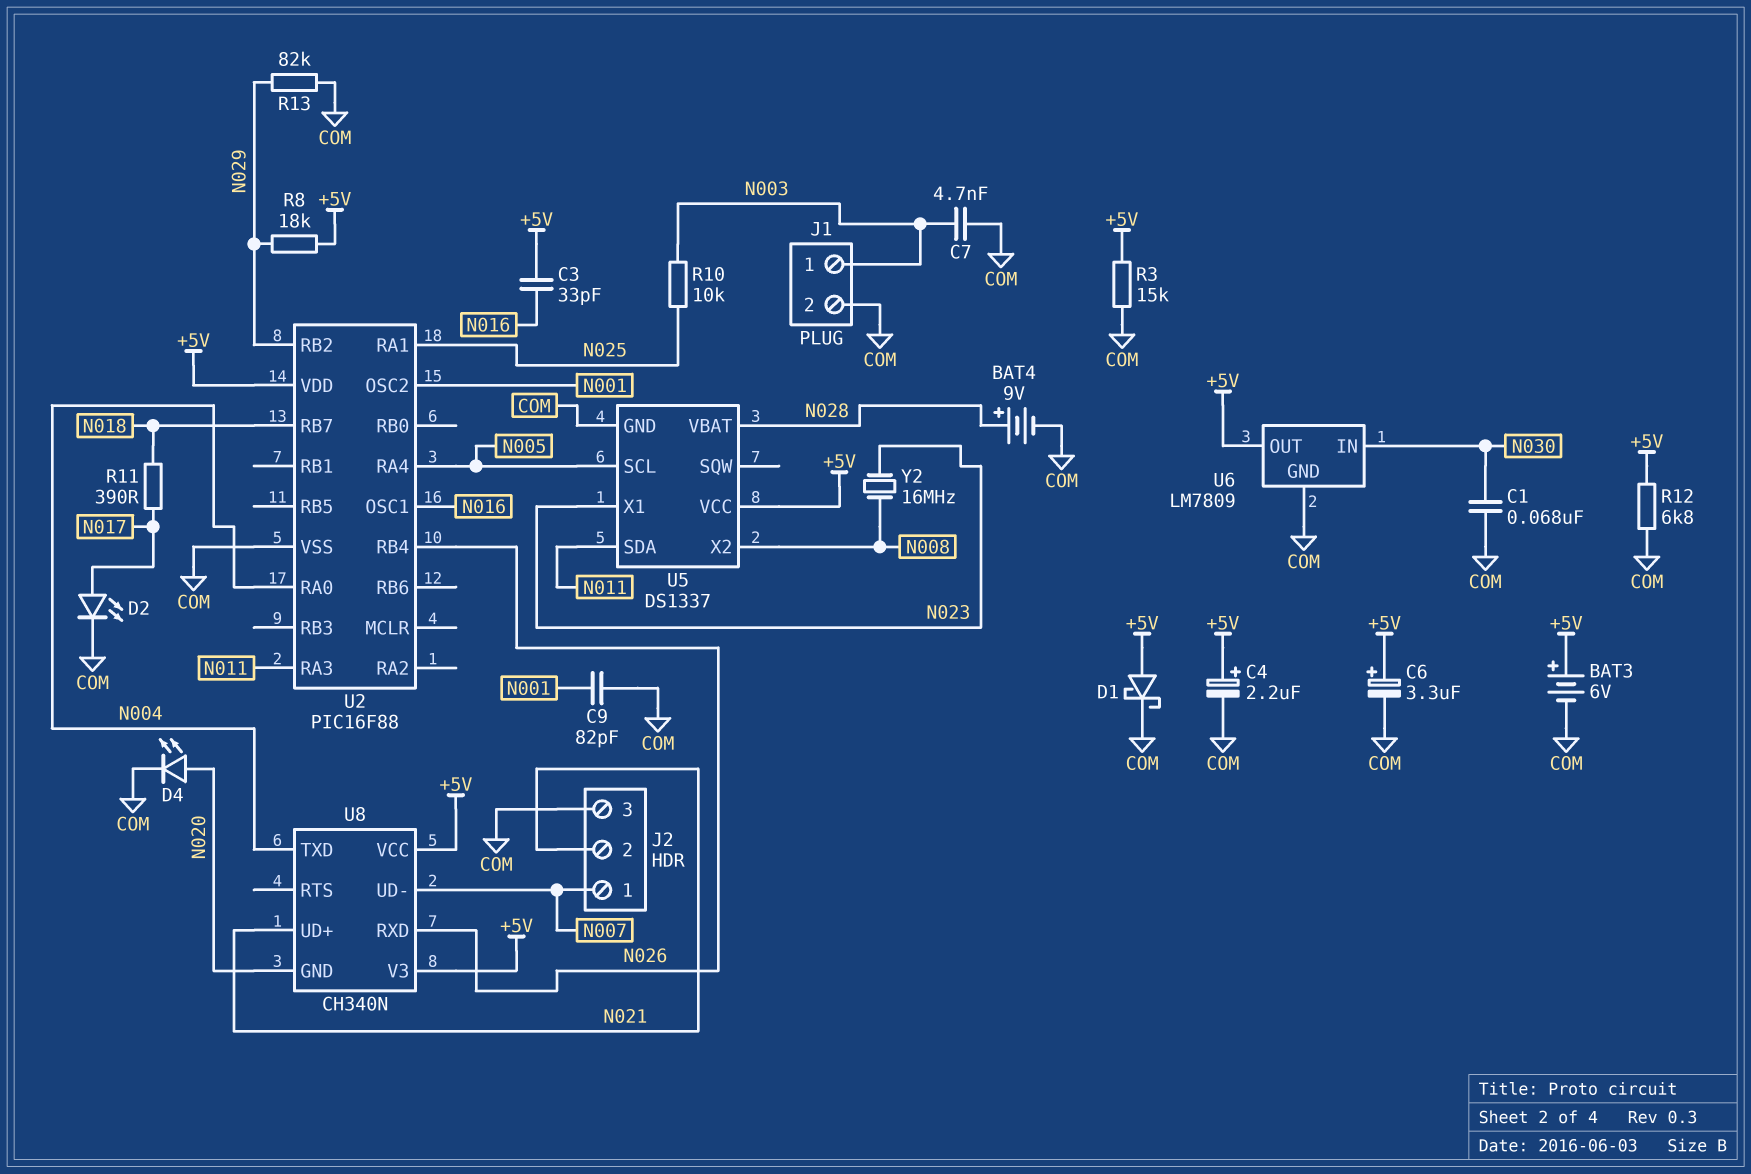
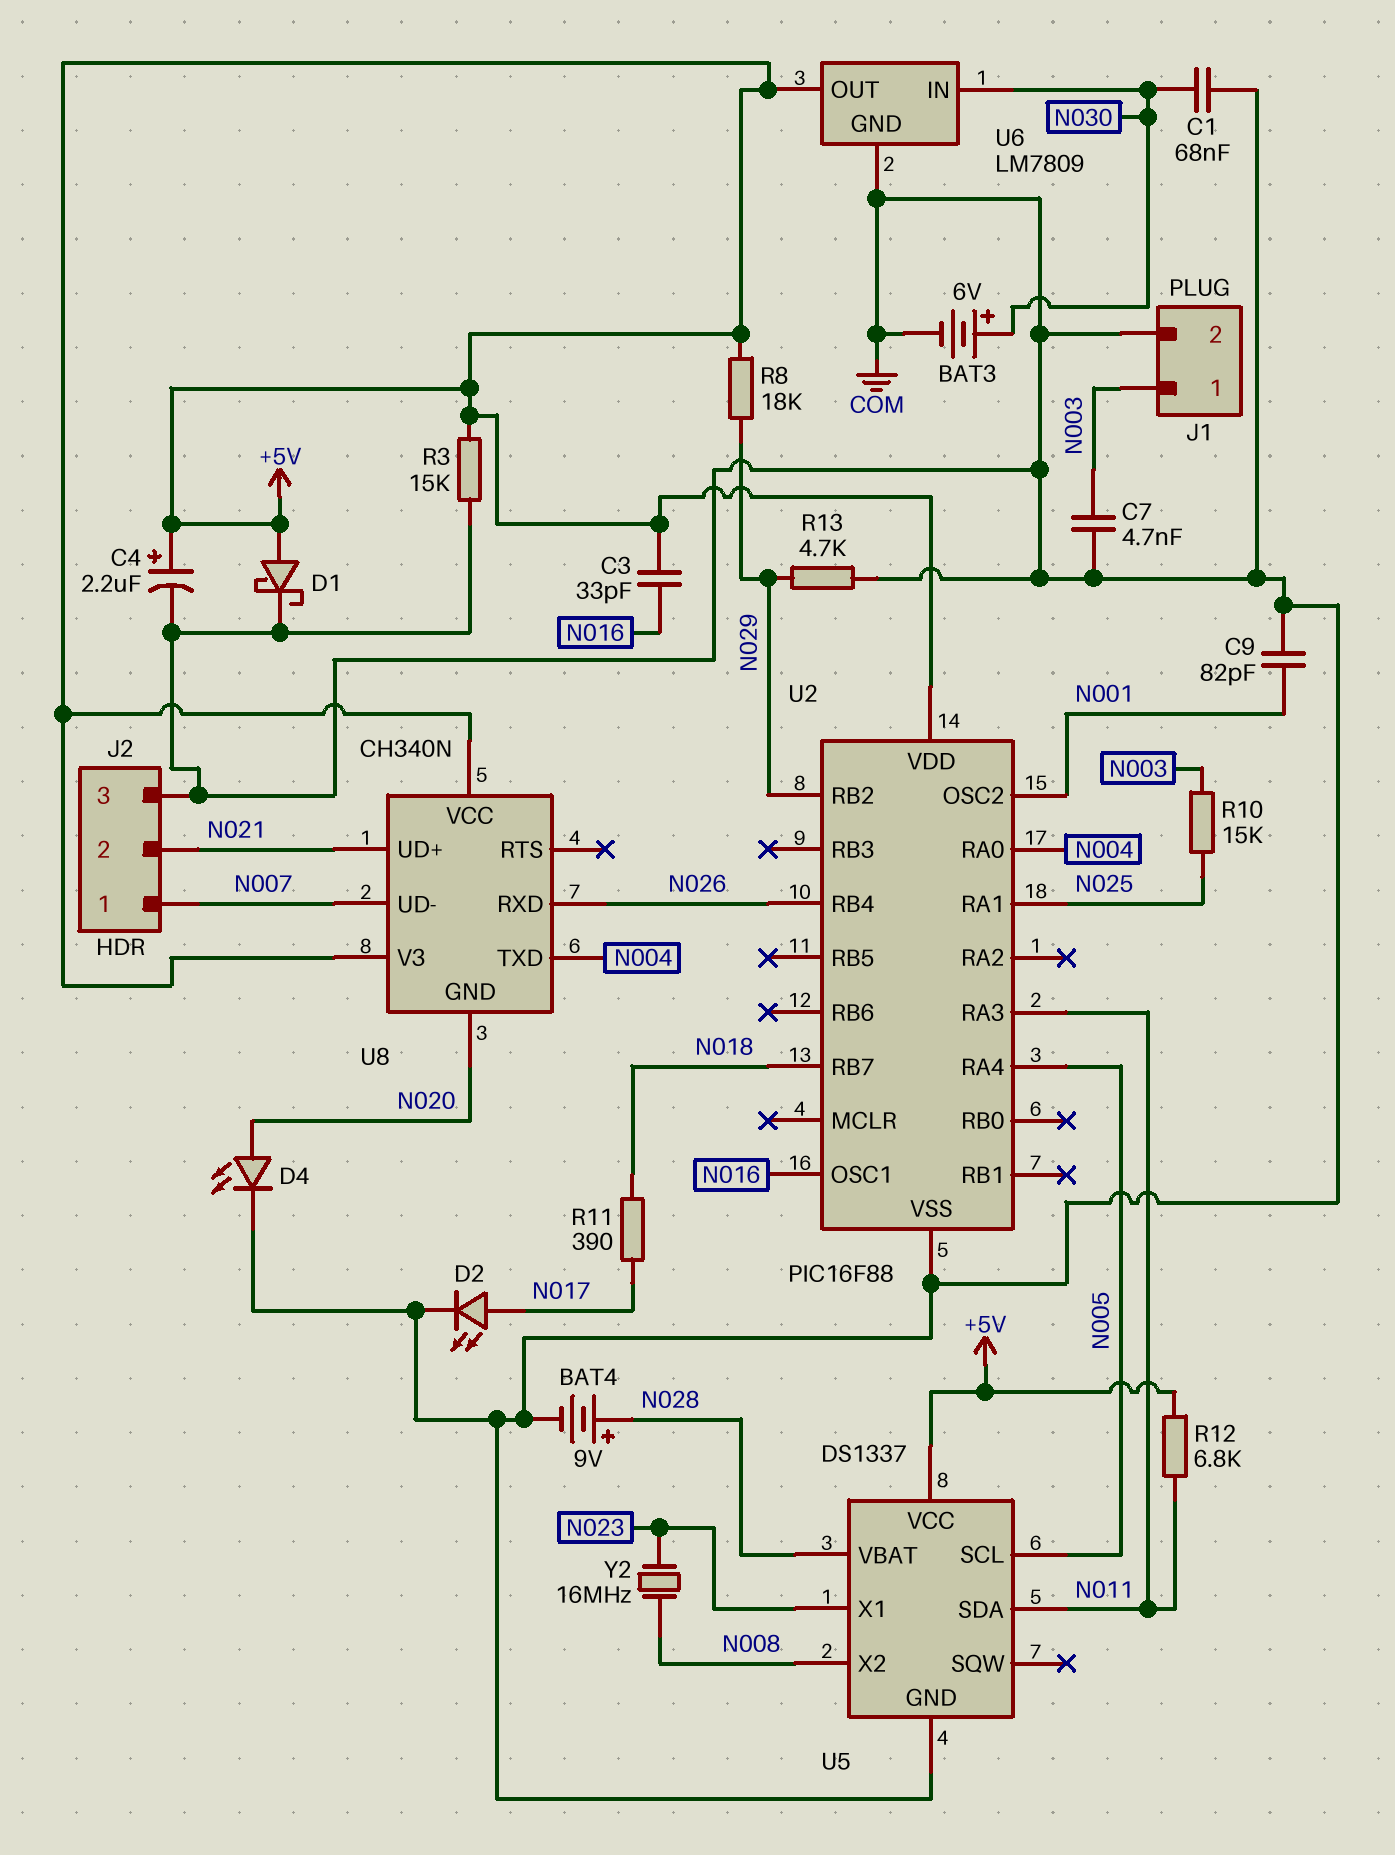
BAT3: 6V (plus +5V, minus COM) -> 6V (plus N030, minus COM)
C6: 3.3uF (plus +5V, minus COM) -> none
R10: 10k (N003, N025) -> 15k (N003, N025)
R12: 6.8k (+5V, COM) -> 6.8k (+5V, N011)
R13: 82k (COM, N029) -> 4.7k (COM, N029)

